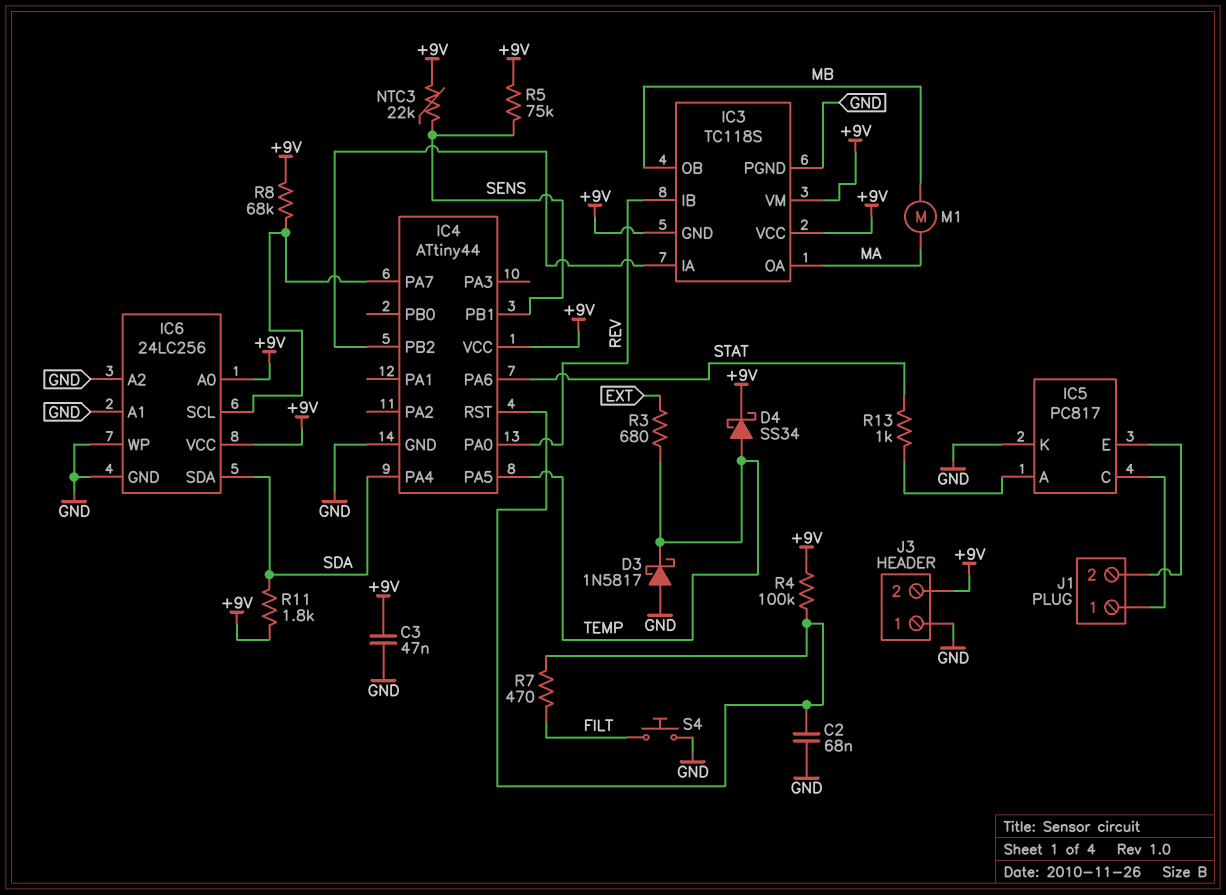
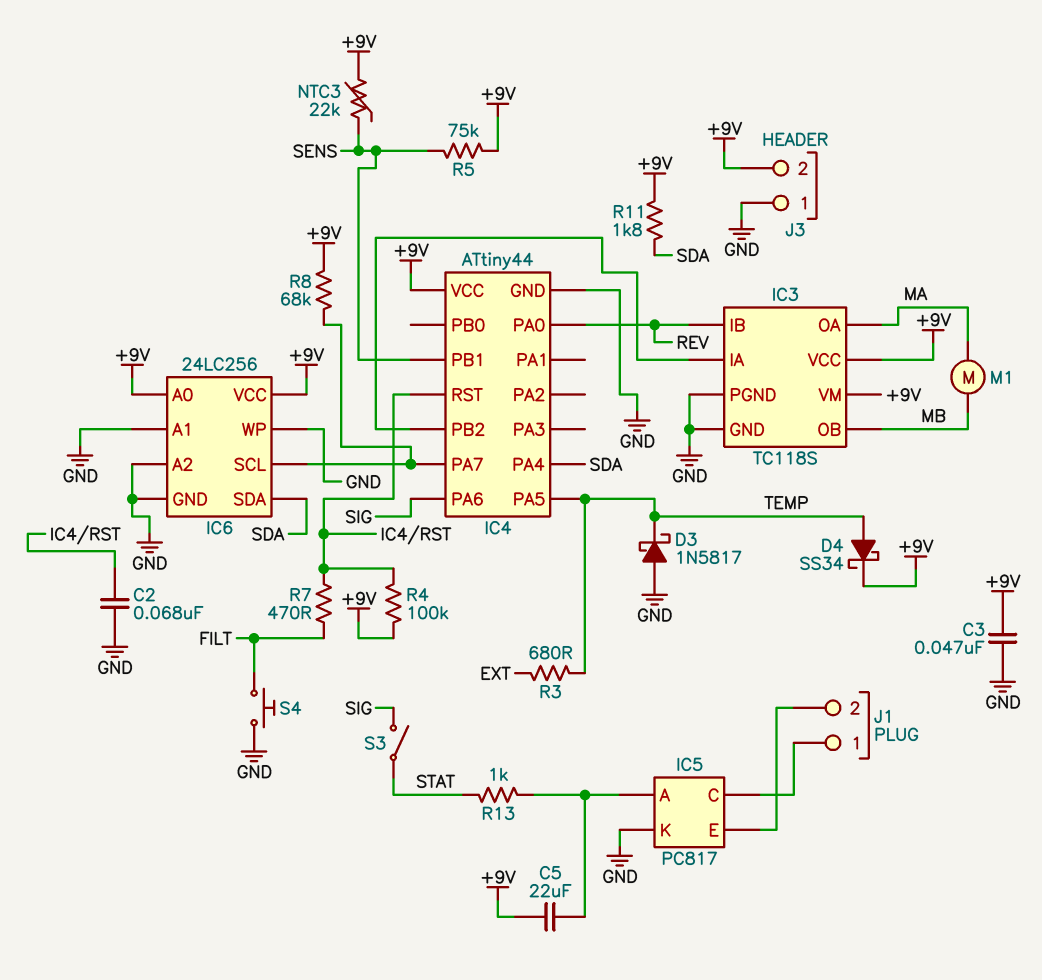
C5: none -> 22uF (+9V, IC5/A)
IC3 pin GND: +9V -> GND
IC4 pin PA6: STAT -> SIG
S3: none -> switch (SIG, STAT)

